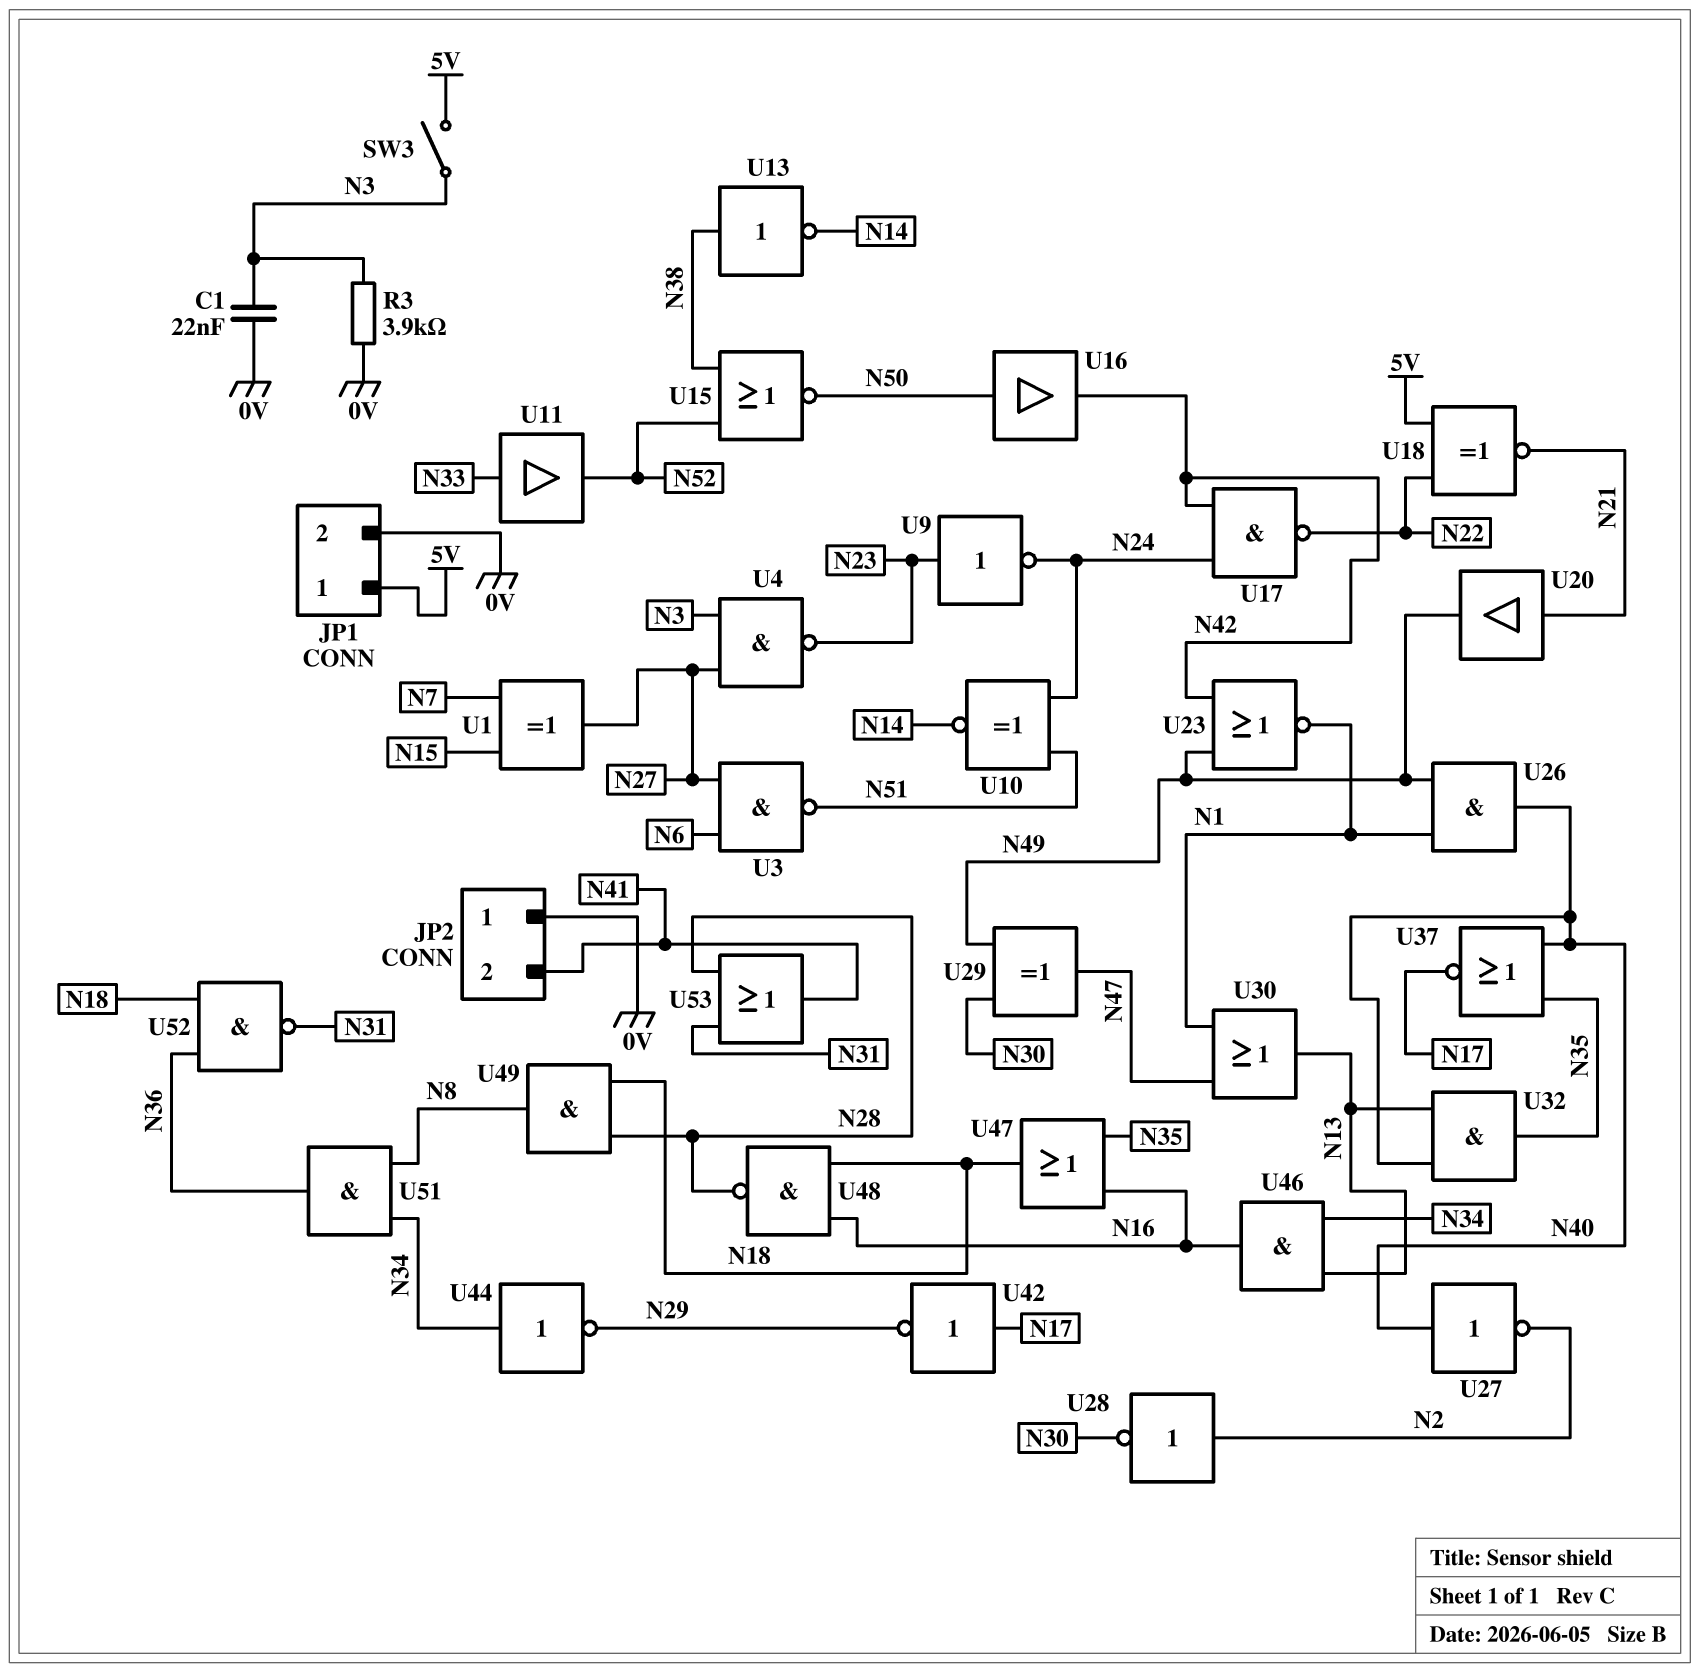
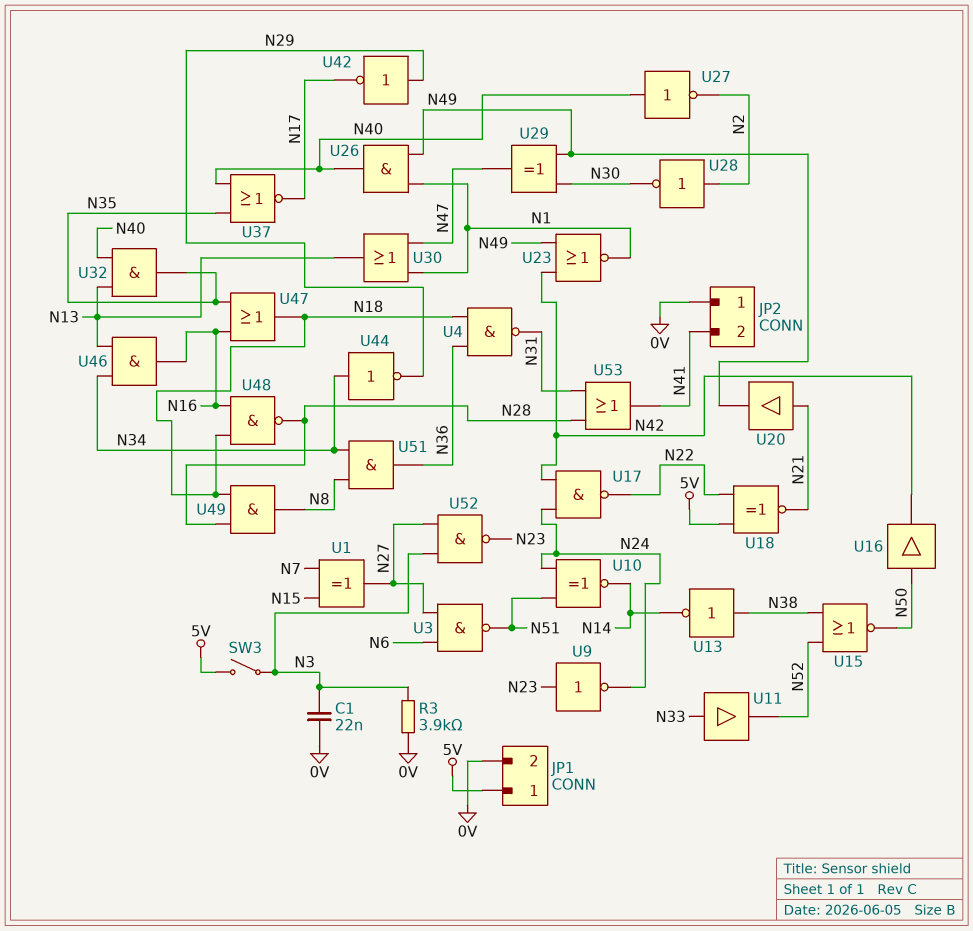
U4: NAND (in N3, in N27, out N23) -> NAND (in N18, in N36, out N31)
U42: NOT (in N17, out N29) -> NOT (in N29, out N17)
U52: NAND (in N18, in N36, out N31) -> NAND (in N3, in N27, out N23)

